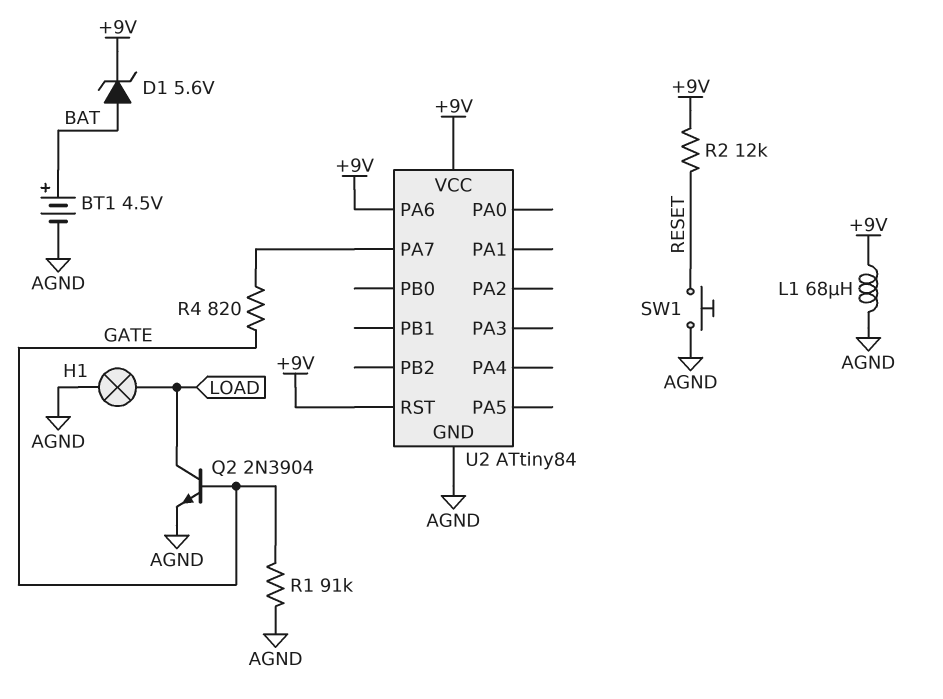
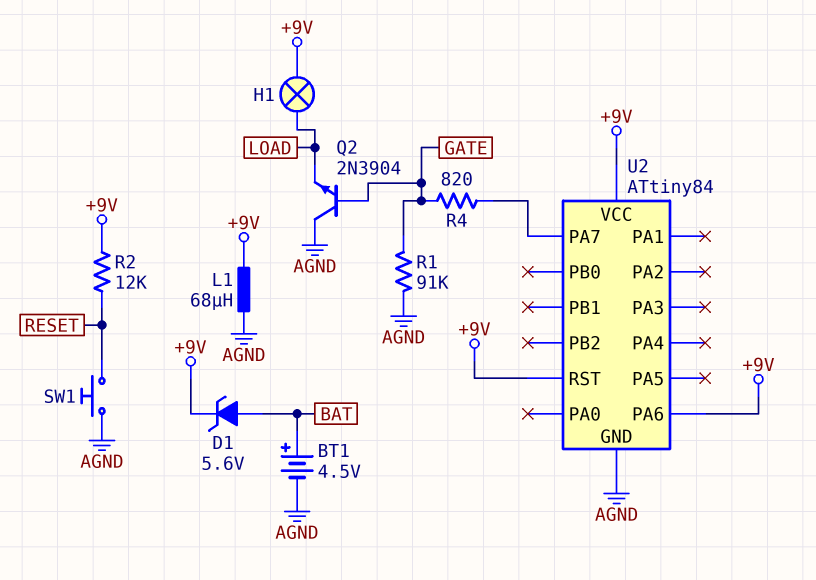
H1: lamp (AGND, LOAD) -> lamp (+9V, LOAD)
Q2: NPN 2N3904 (B GATE, C LOAD, E AGND) -> NPN 2N3904 (B GATE, C AGND, E LOAD)

